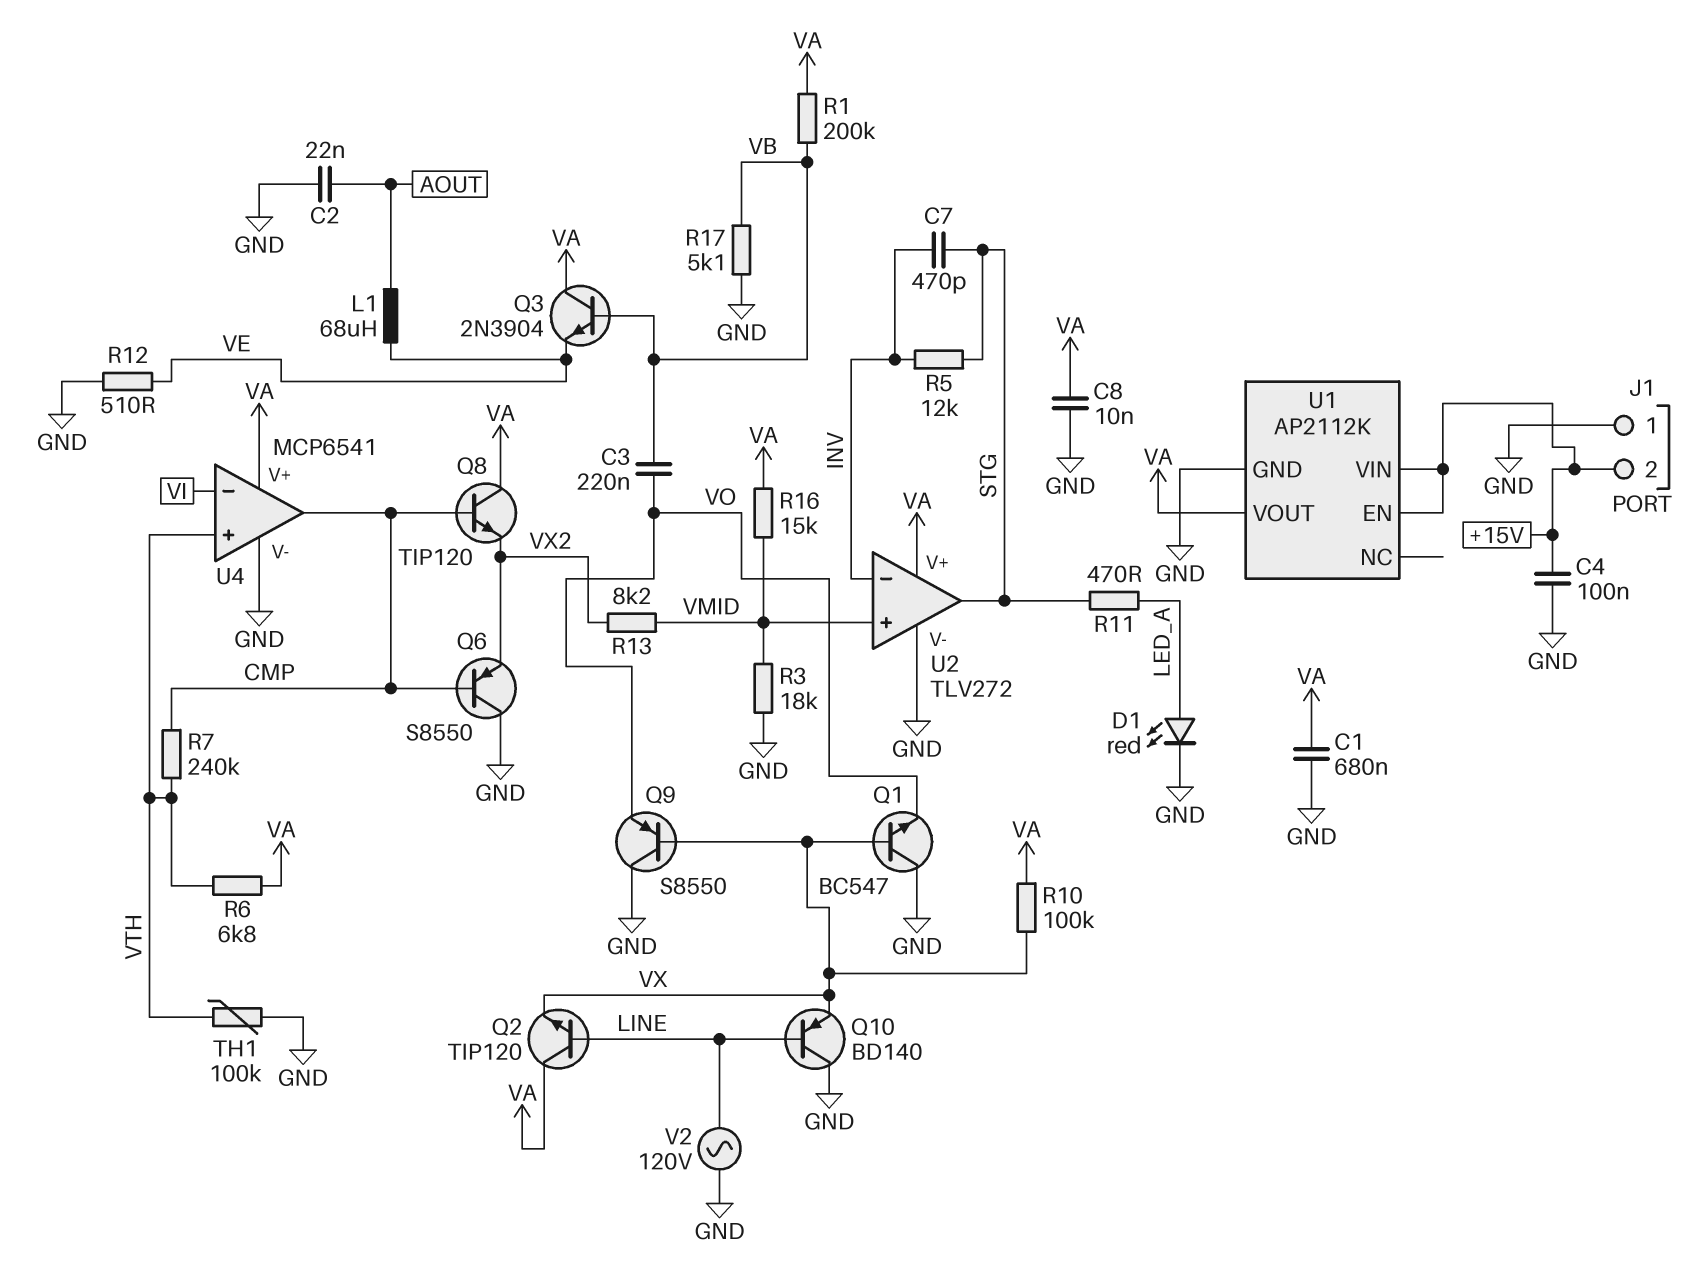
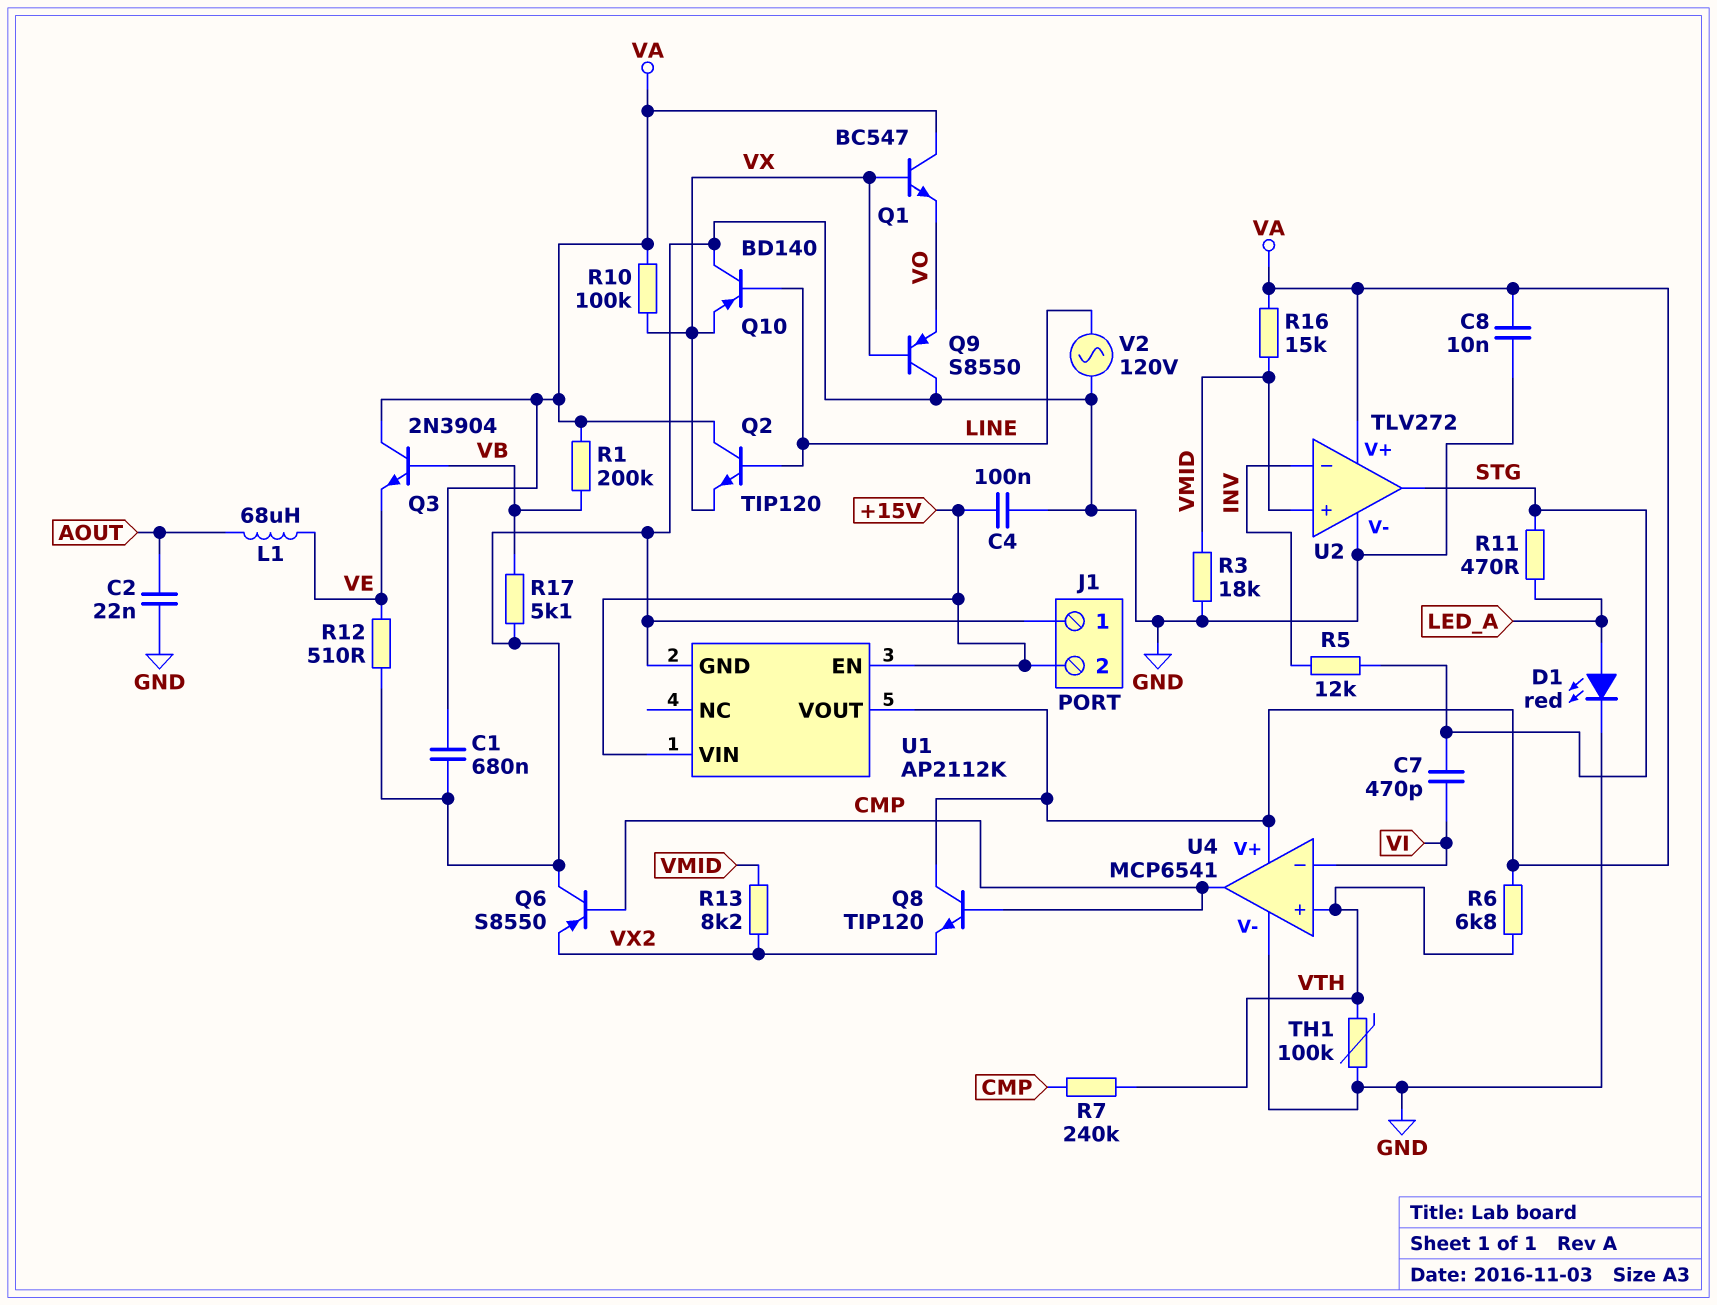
C3: 220nF (VB, VO) -> none
C7: 470pF (INV, STG) -> 470pF (STG, VI)
Q1: NPN BC547 (B VX, C GND, E VO) -> NPN BC547 (B VX, C VA, E VO)

